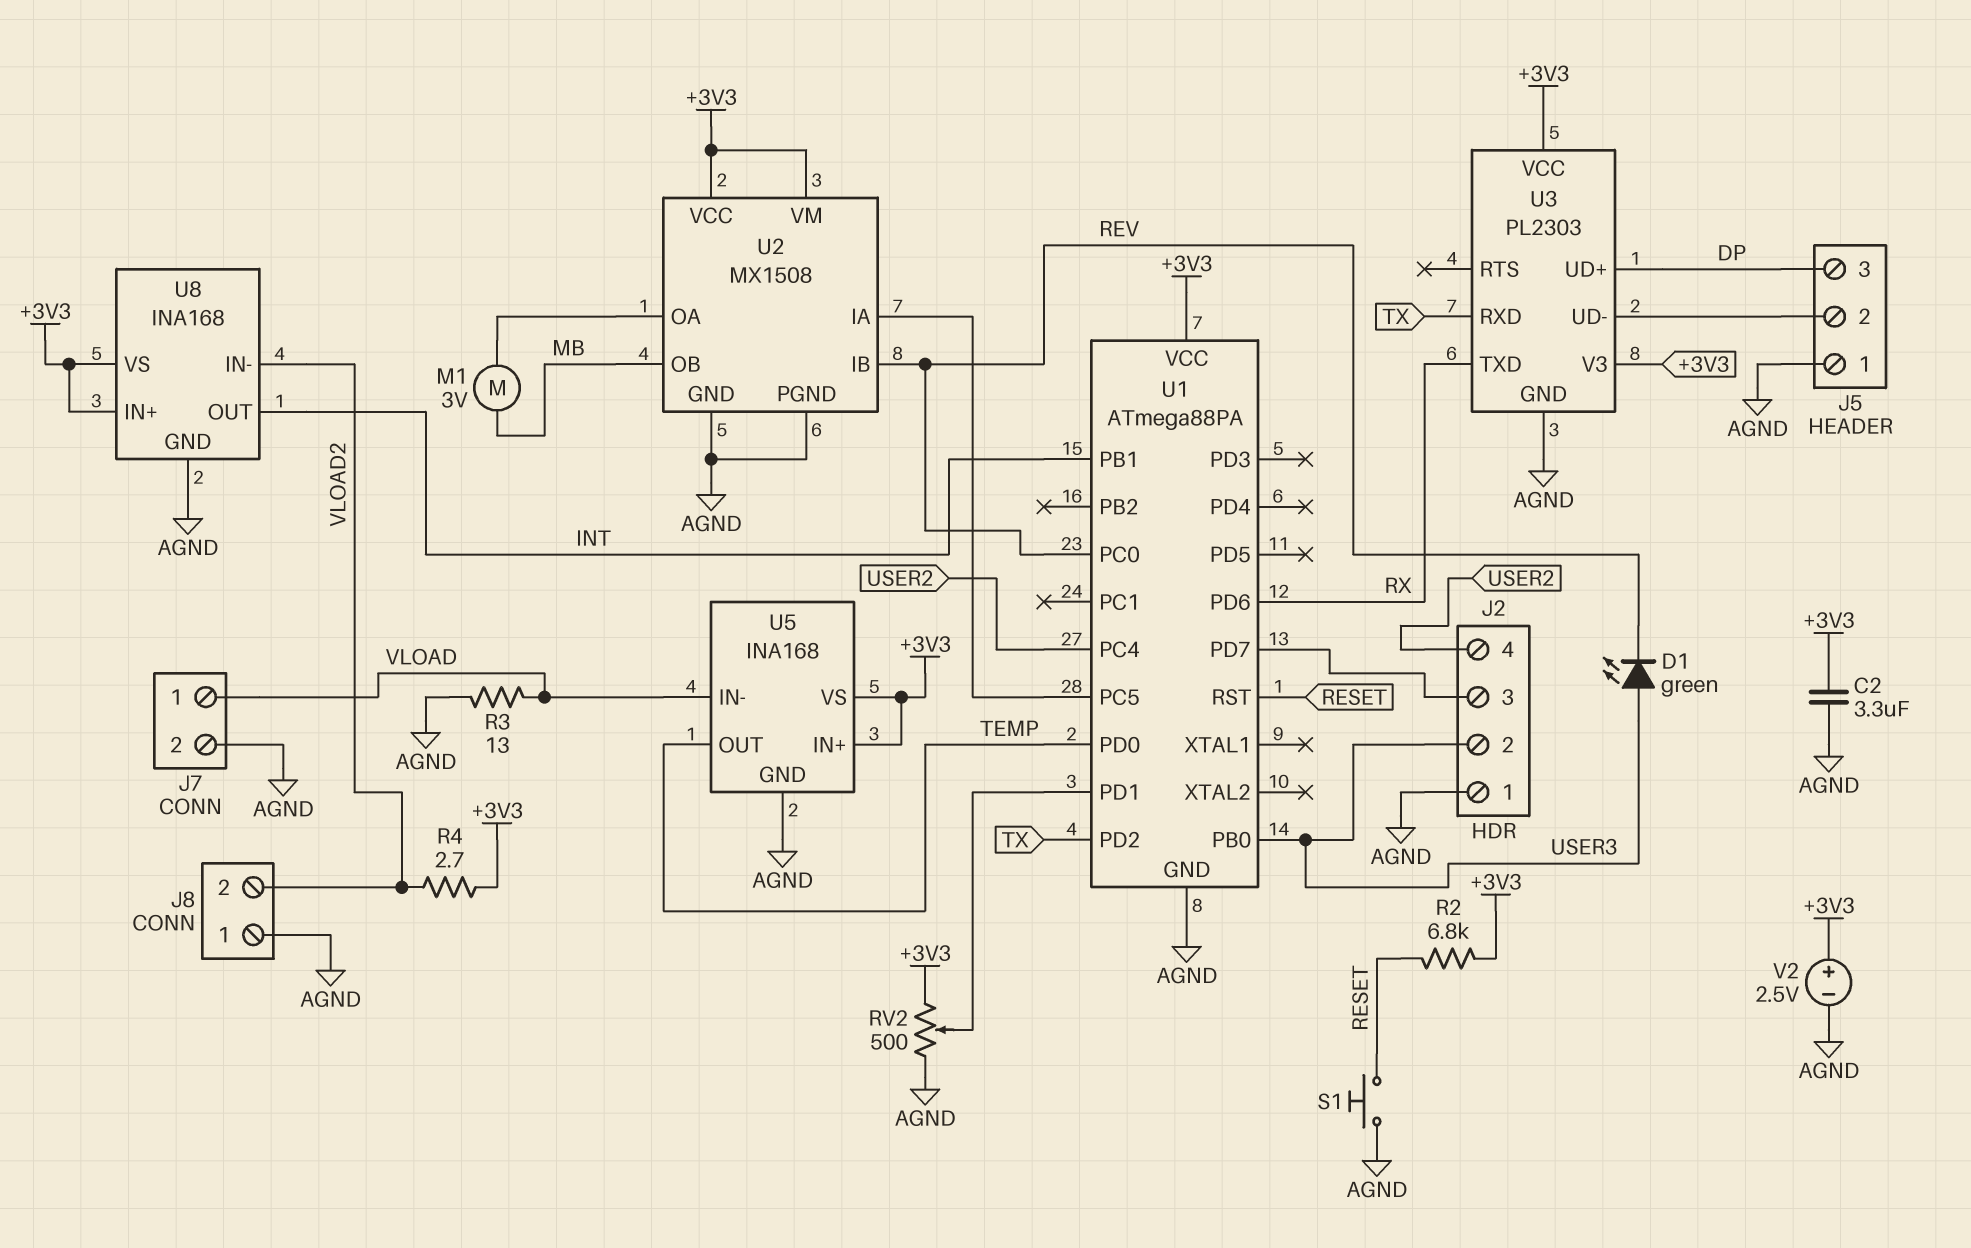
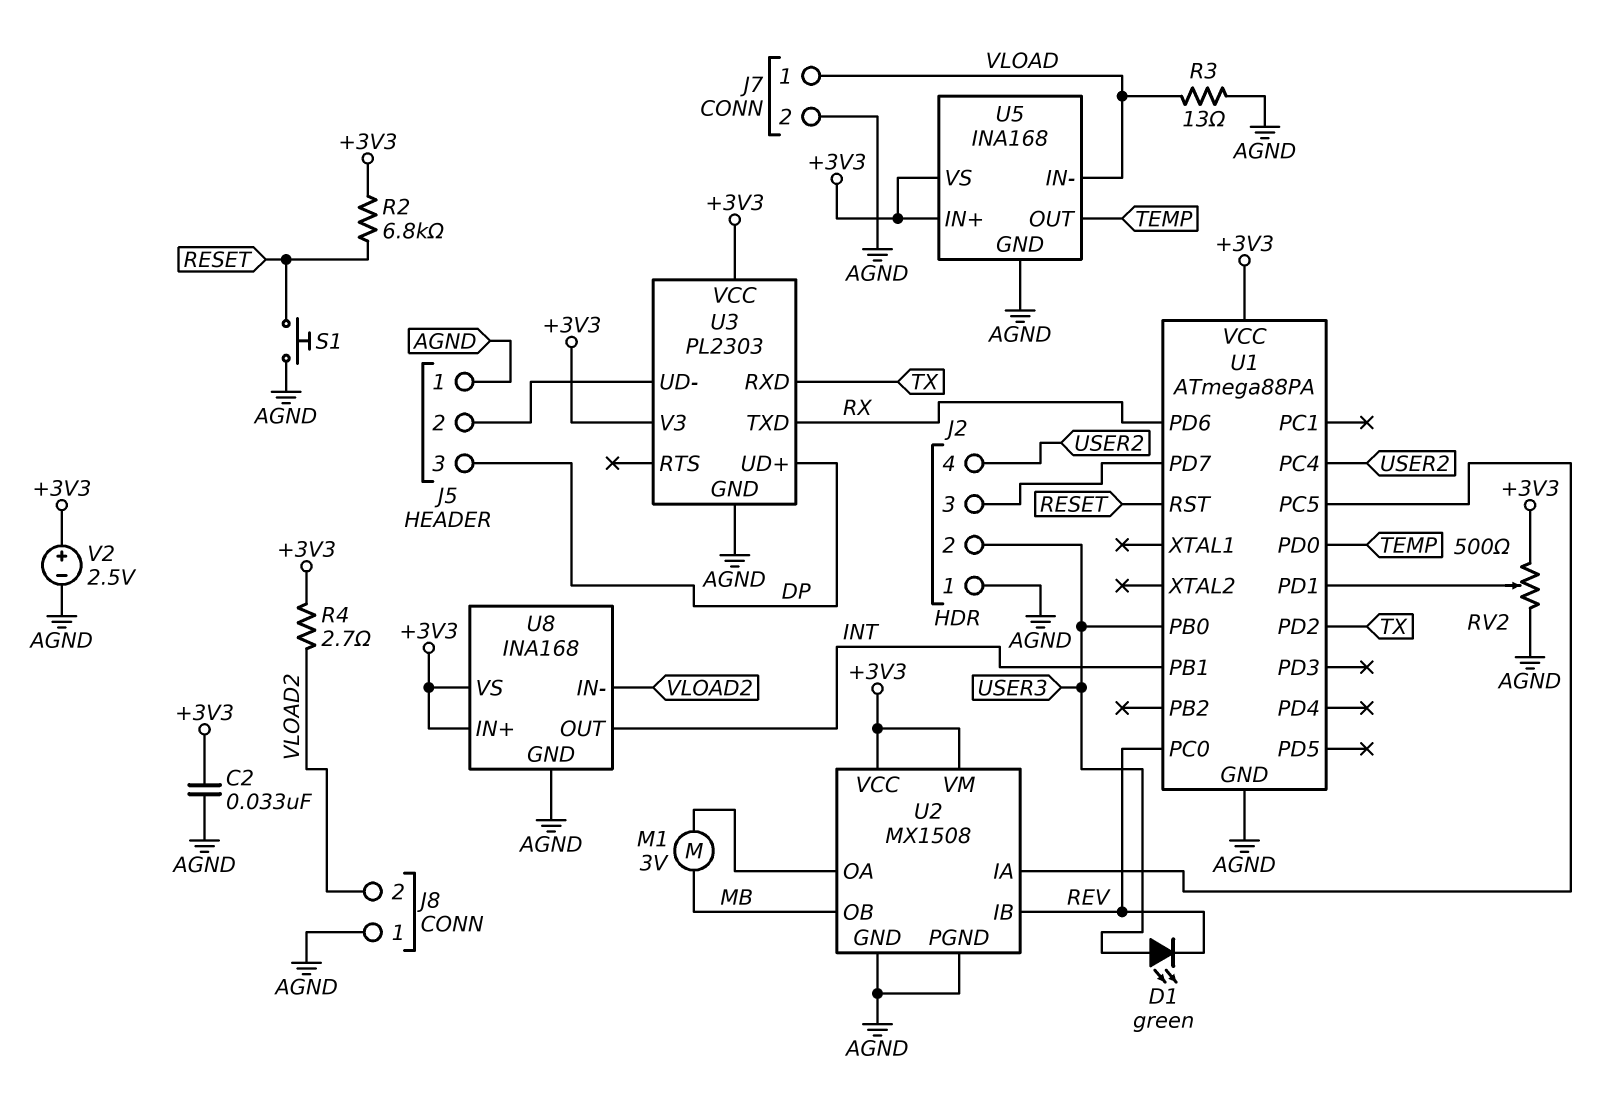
C2: 3.3uF (+3V3, AGND) -> 33nF (+3V3, AGND)

